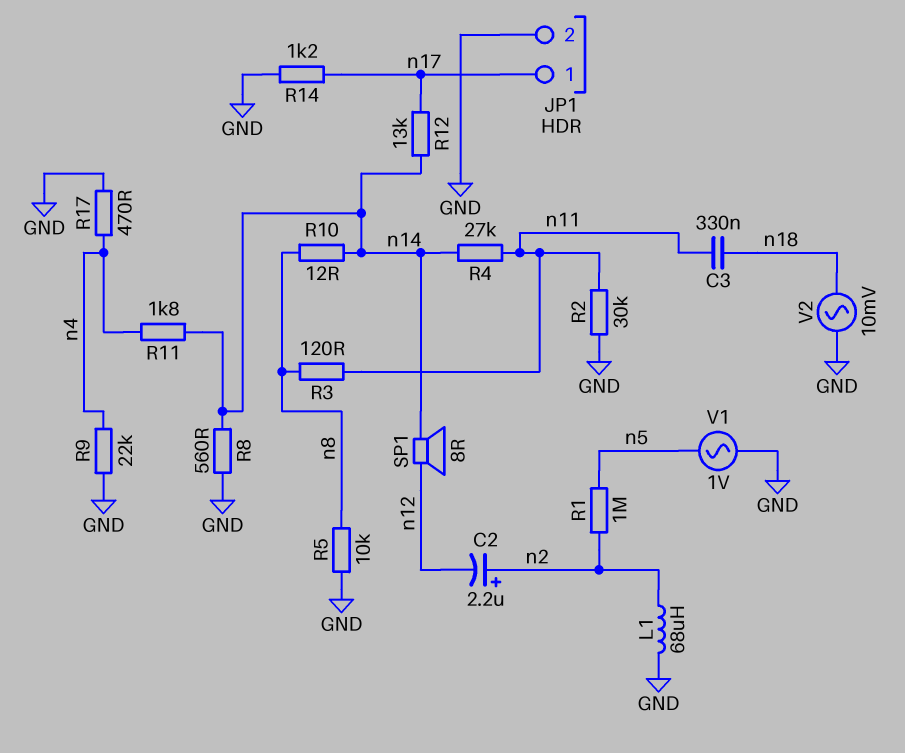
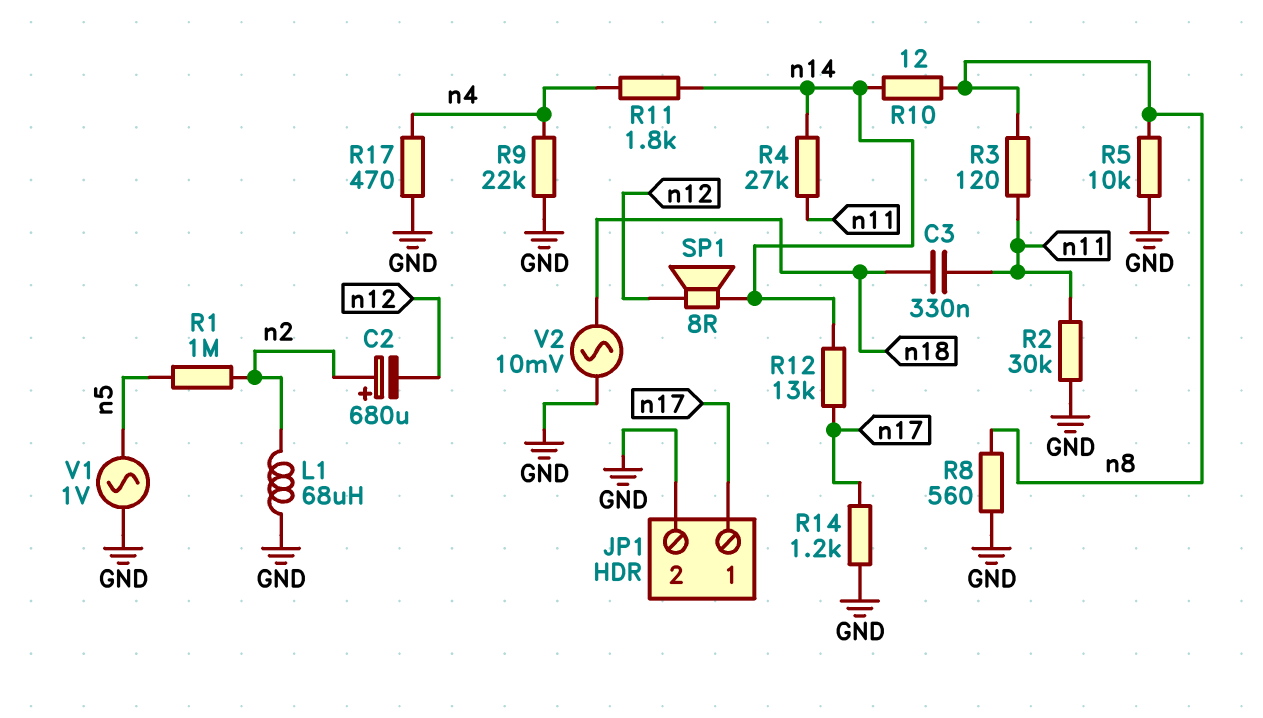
C2: 2.2uF (plus n2, minus n12) -> 680uF (plus n2, minus n12)
R8: 560 (GND, n14) -> 560 (GND, n8)

